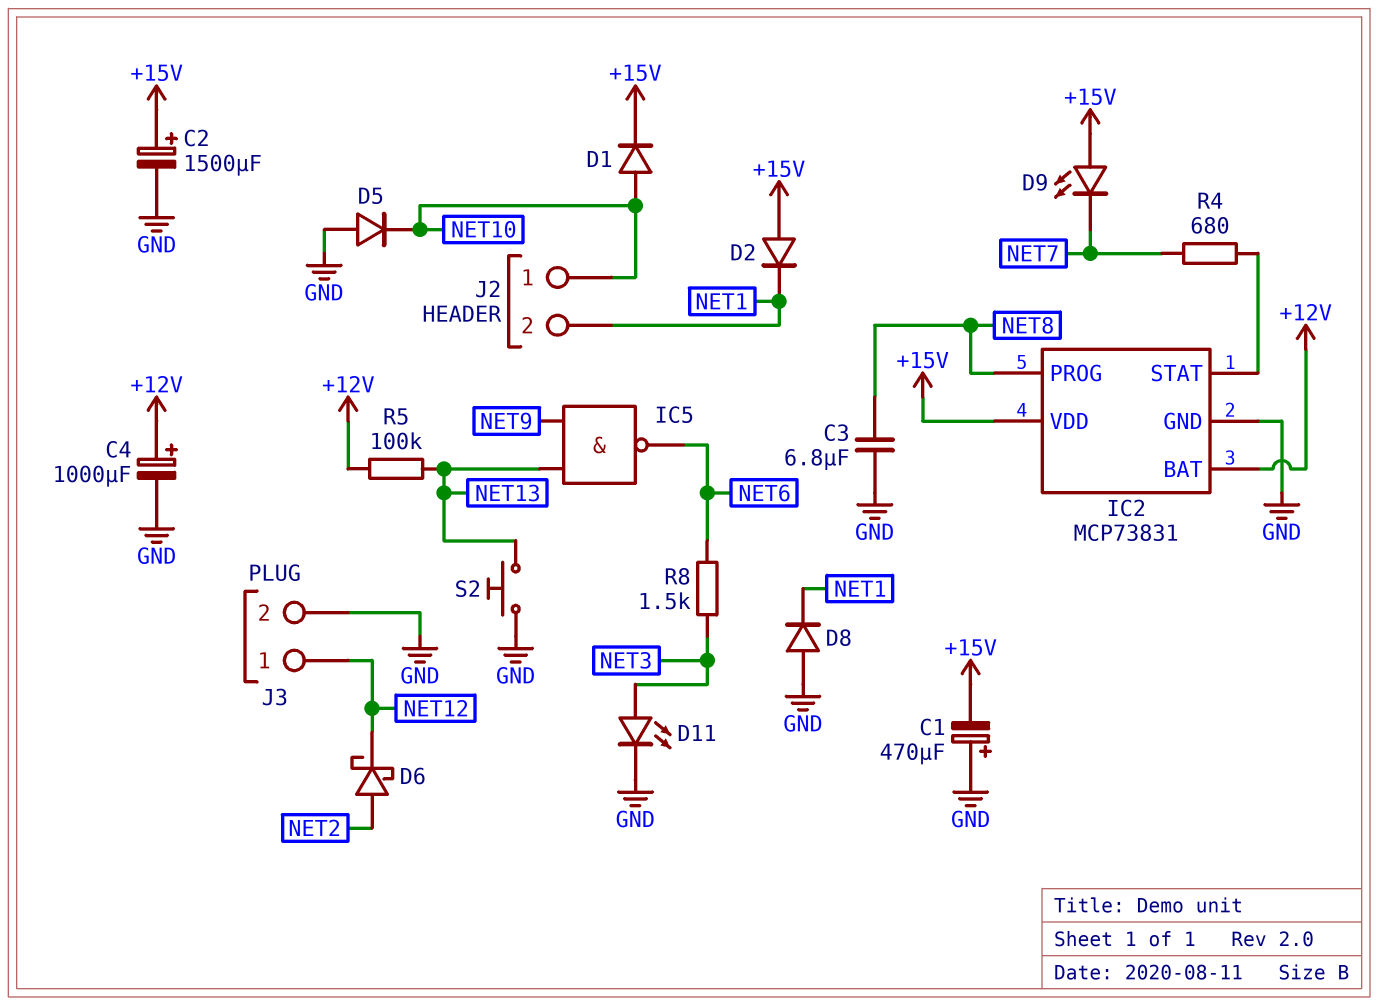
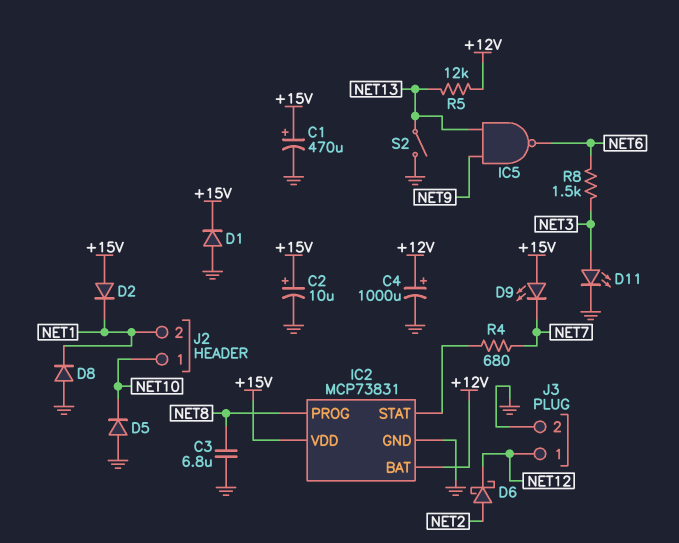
C1: 470uF (plus GND, minus +15V) -> 470uF (plus +15V, minus GND)
C2: 1500uF (plus +15V, minus GND) -> 10uF (plus +15V, minus GND)
D1: diode (A NET10, K +15V) -> diode (A GND, K +15V)
R5: 100k (+12V, NET13) -> 12k (+12V, NET13)
S2: button (GND, NET13) -> switch (GND, NET13)

